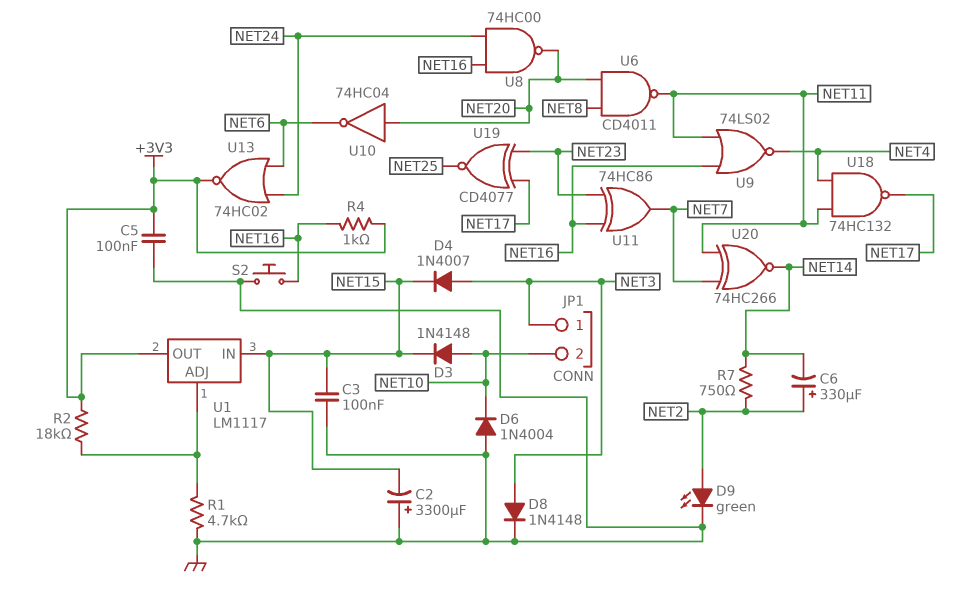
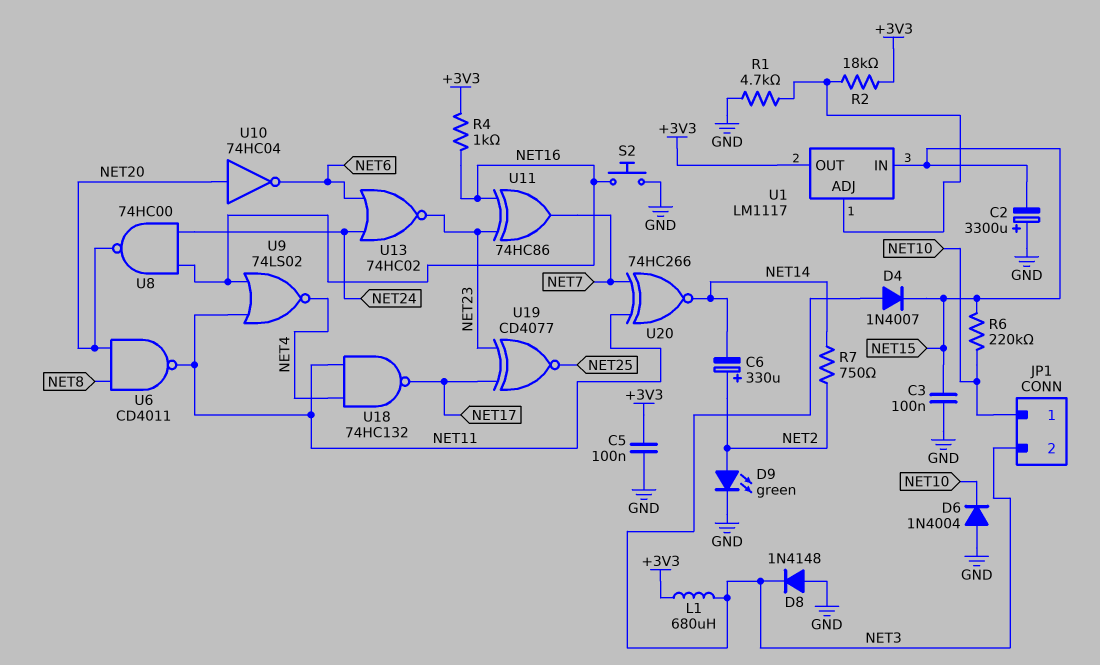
D3: diode 1N4148 (A NET10, K NET15) -> none
D8: diode 1N4148 (A NET3, K GND) -> diode 1N4148 (A GND, K NET3)
JP1 pin 1: NET3 -> NET10
JP1 pin 2: NET10 -> NET3
L1: none -> 680uH (+3V3, NET3)
R6: none -> 220k (NET10, NET15)
U13: NOR 74HC02 (in NET6, in NET24, out +3V3) -> NOR 74HC02 (in NET6, in NET24, out NET23)

